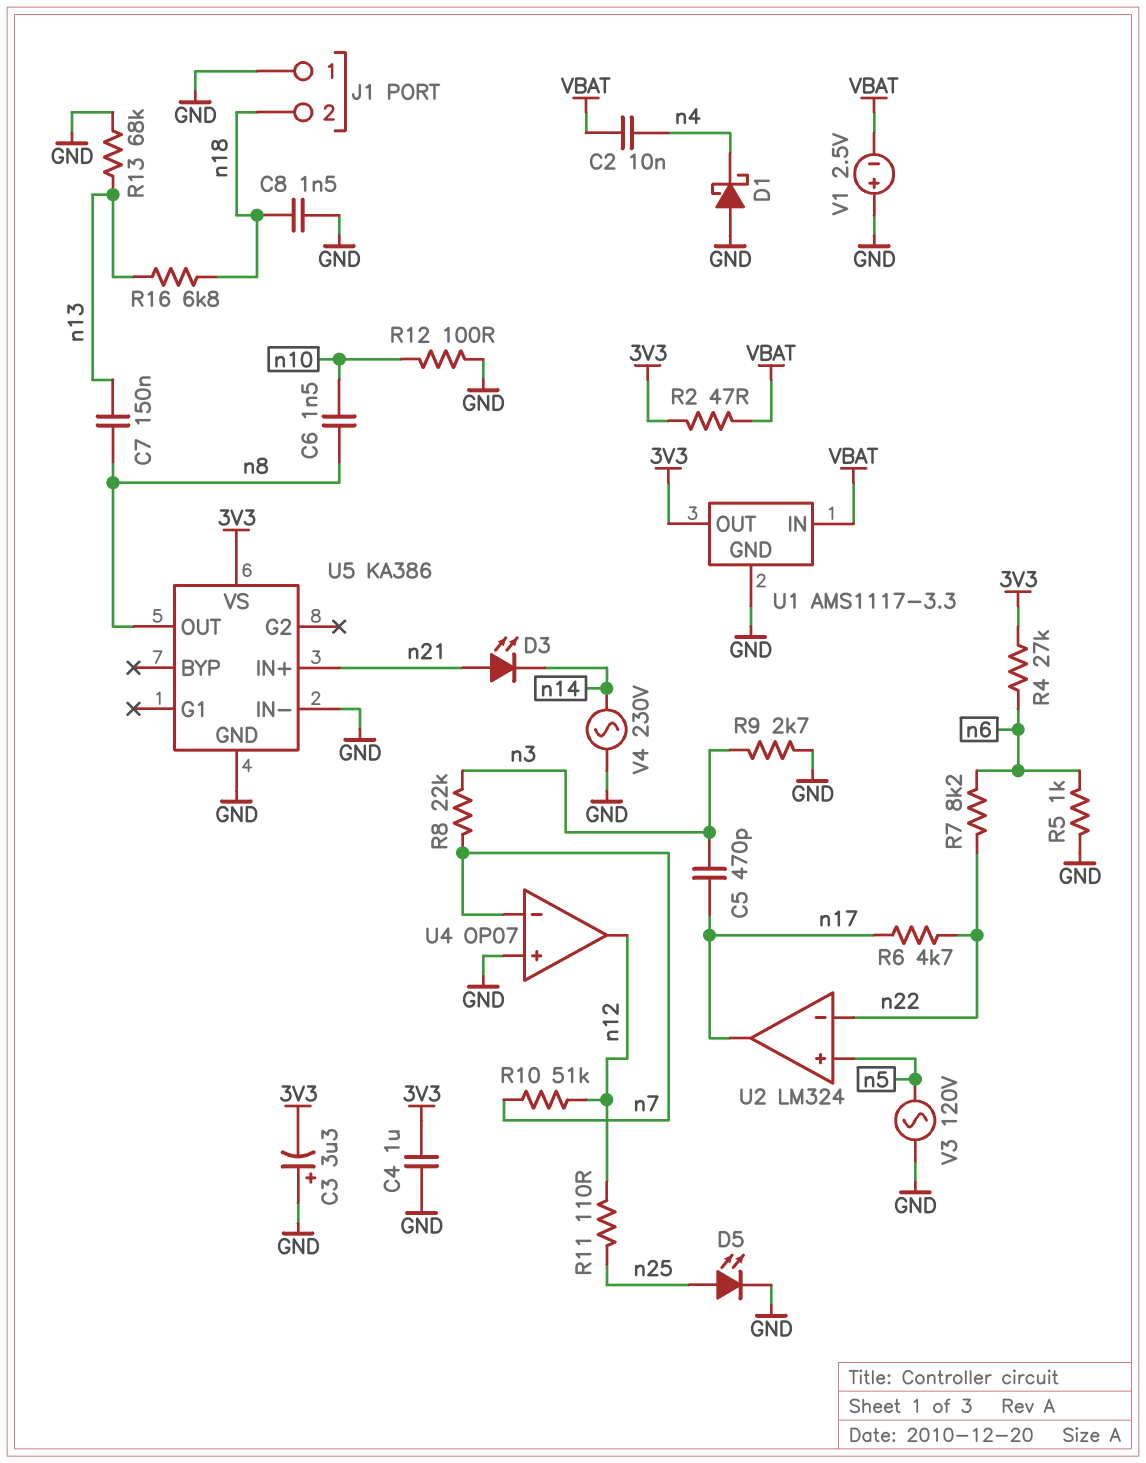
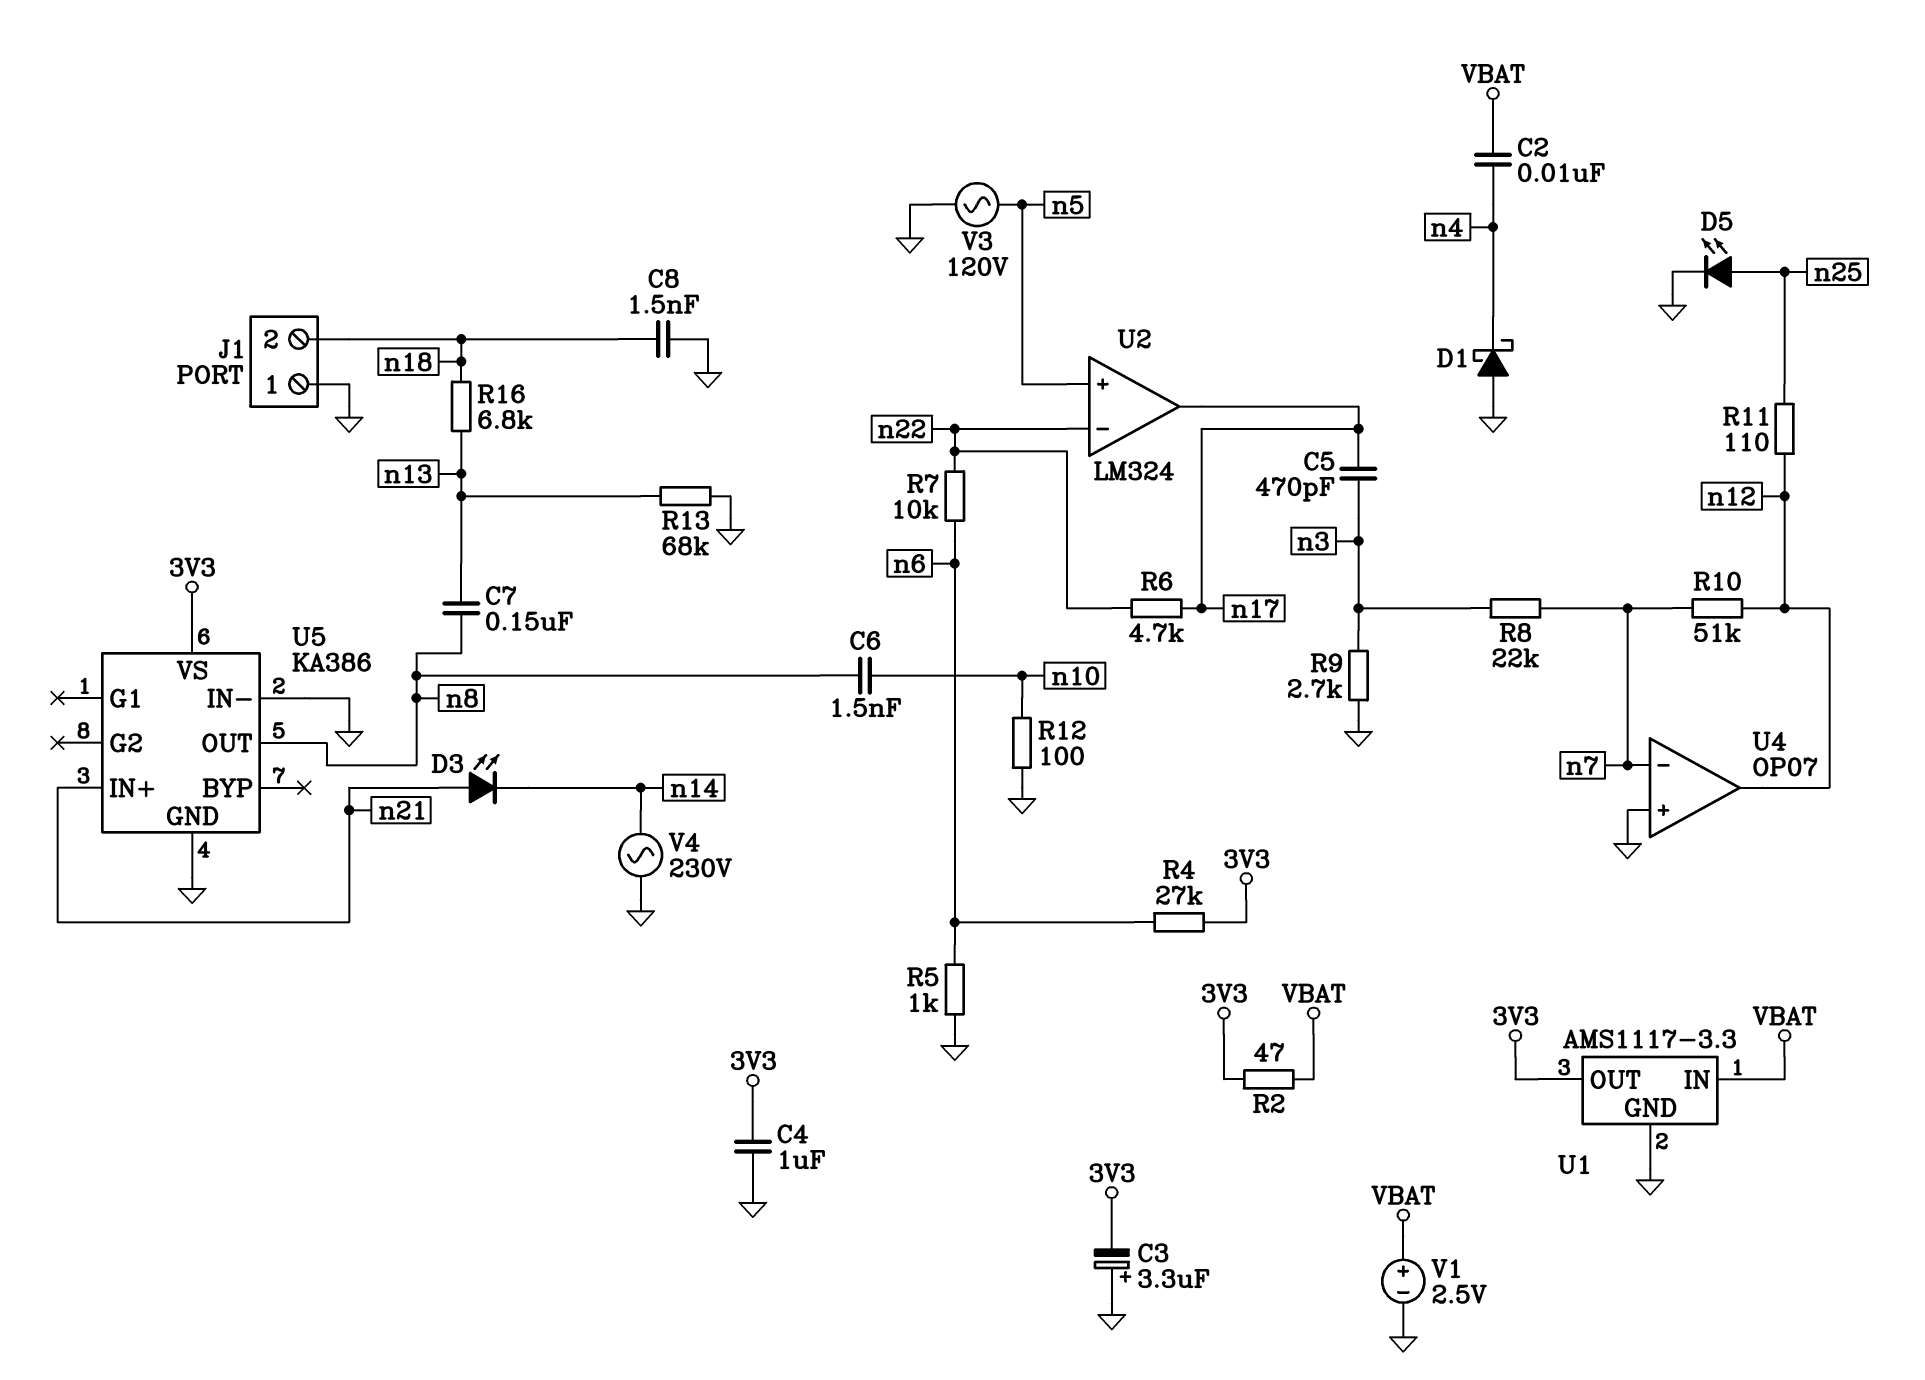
R7: 8.2k (n6, n22) -> 10k (n6, n22)
V1: 2.5V (plus GND, minus VBAT) -> 2.5V (plus VBAT, minus GND)

